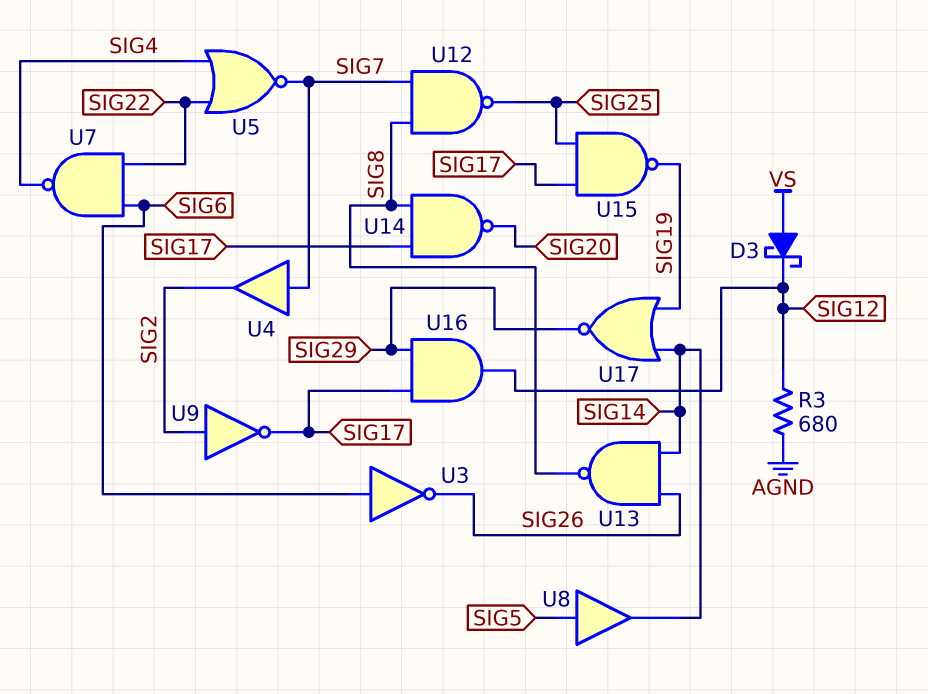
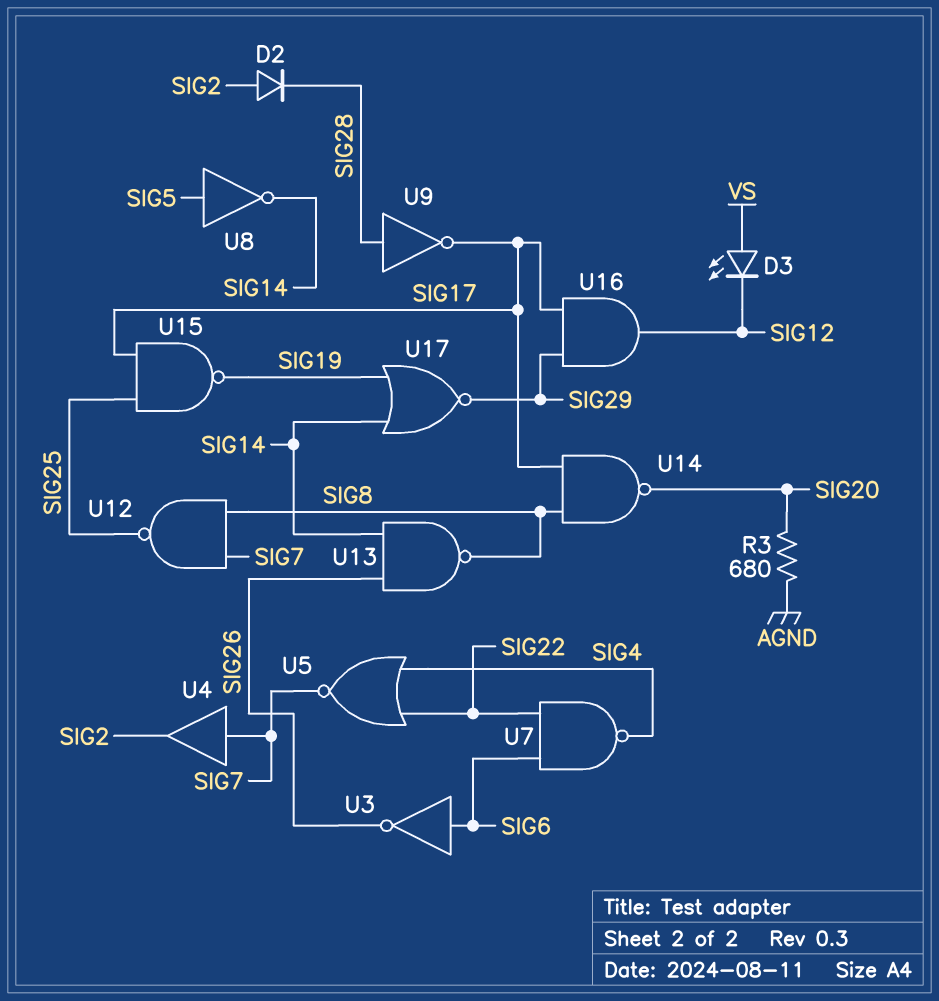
D2: none -> diode (A SIG2, K SIG28)
D3: schottky (A VS, K SIG12) -> LED (A VS, K SIG12)
R3: 680 (AGND, SIG12) -> 680 (AGND, SIG20)
U8: buffer (in SIG5, out SIG14) -> NOT (in SIG5, out SIG14)
U9: NOT (in SIG2, out SIG17) -> NOT (in SIG28, out SIG17)

